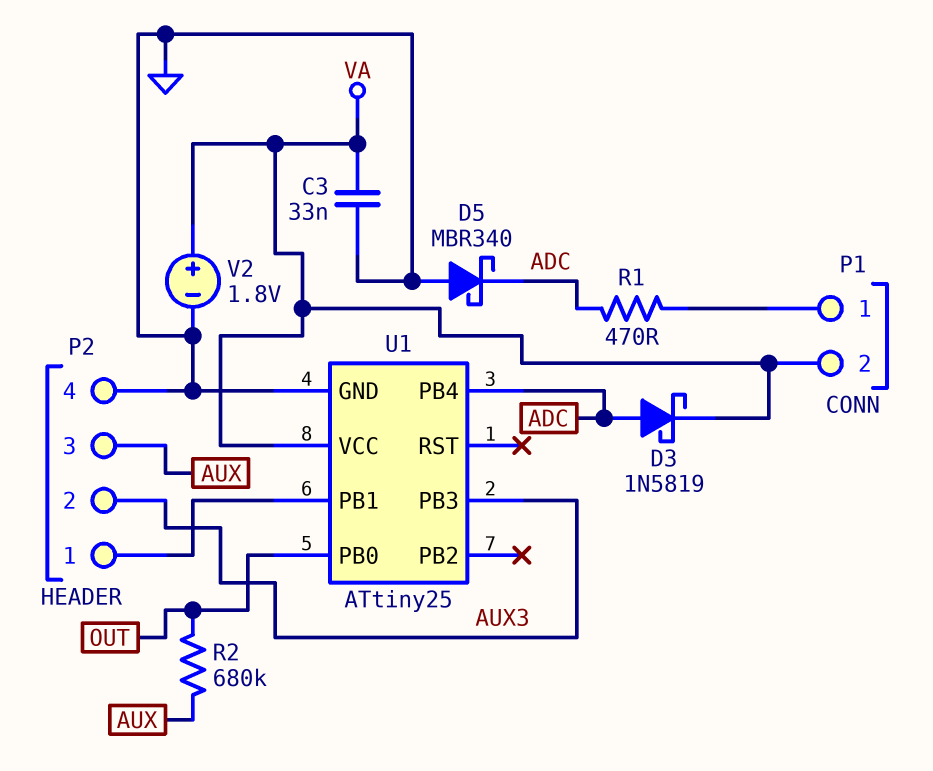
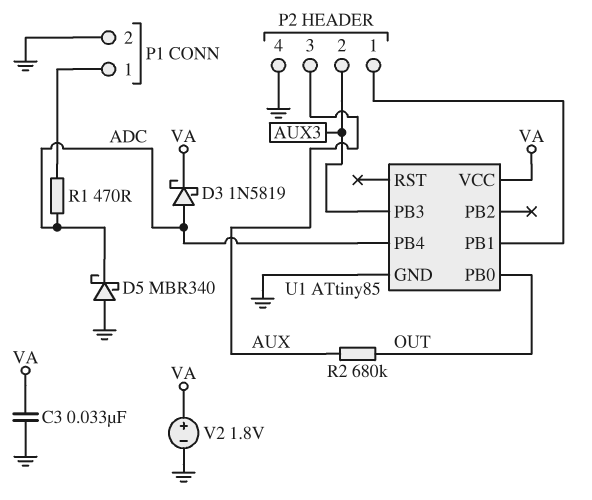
P1 pin 2: VA -> GND
U1: ATtiny25 -> ATtiny85

